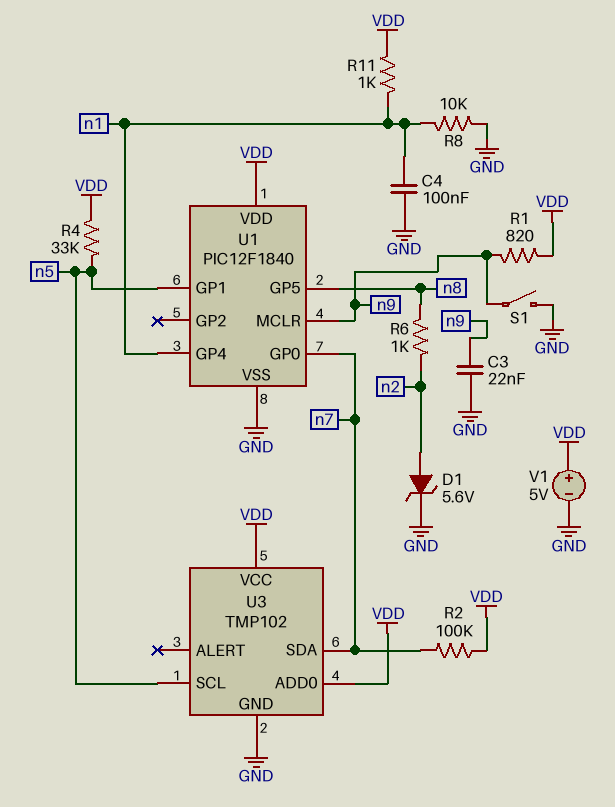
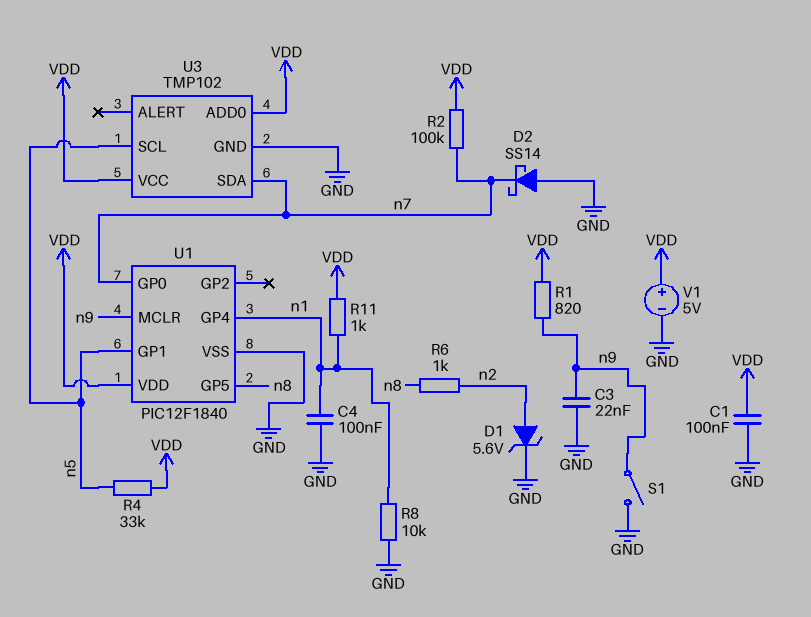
C1: none -> 100nF (GND, VDD)
D2: none -> schottky SS14 (A GND, K n7)

